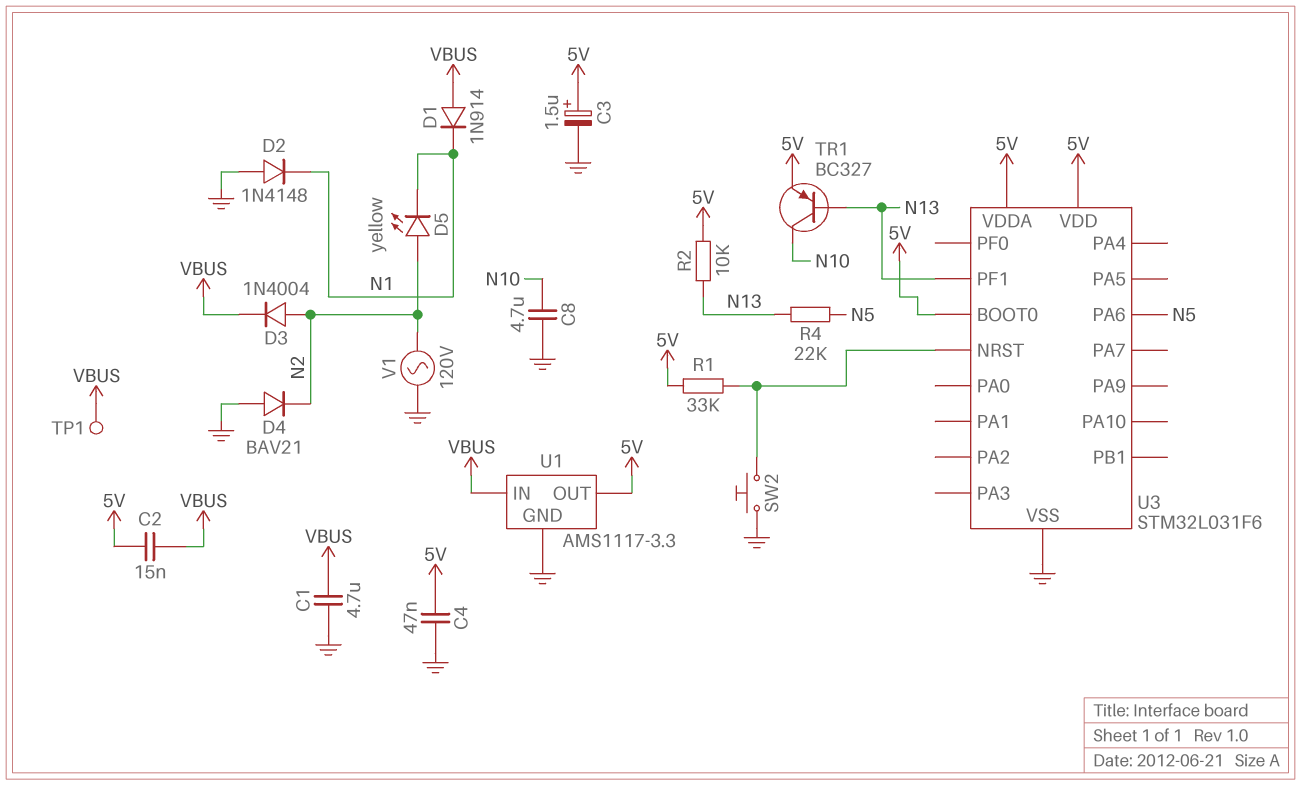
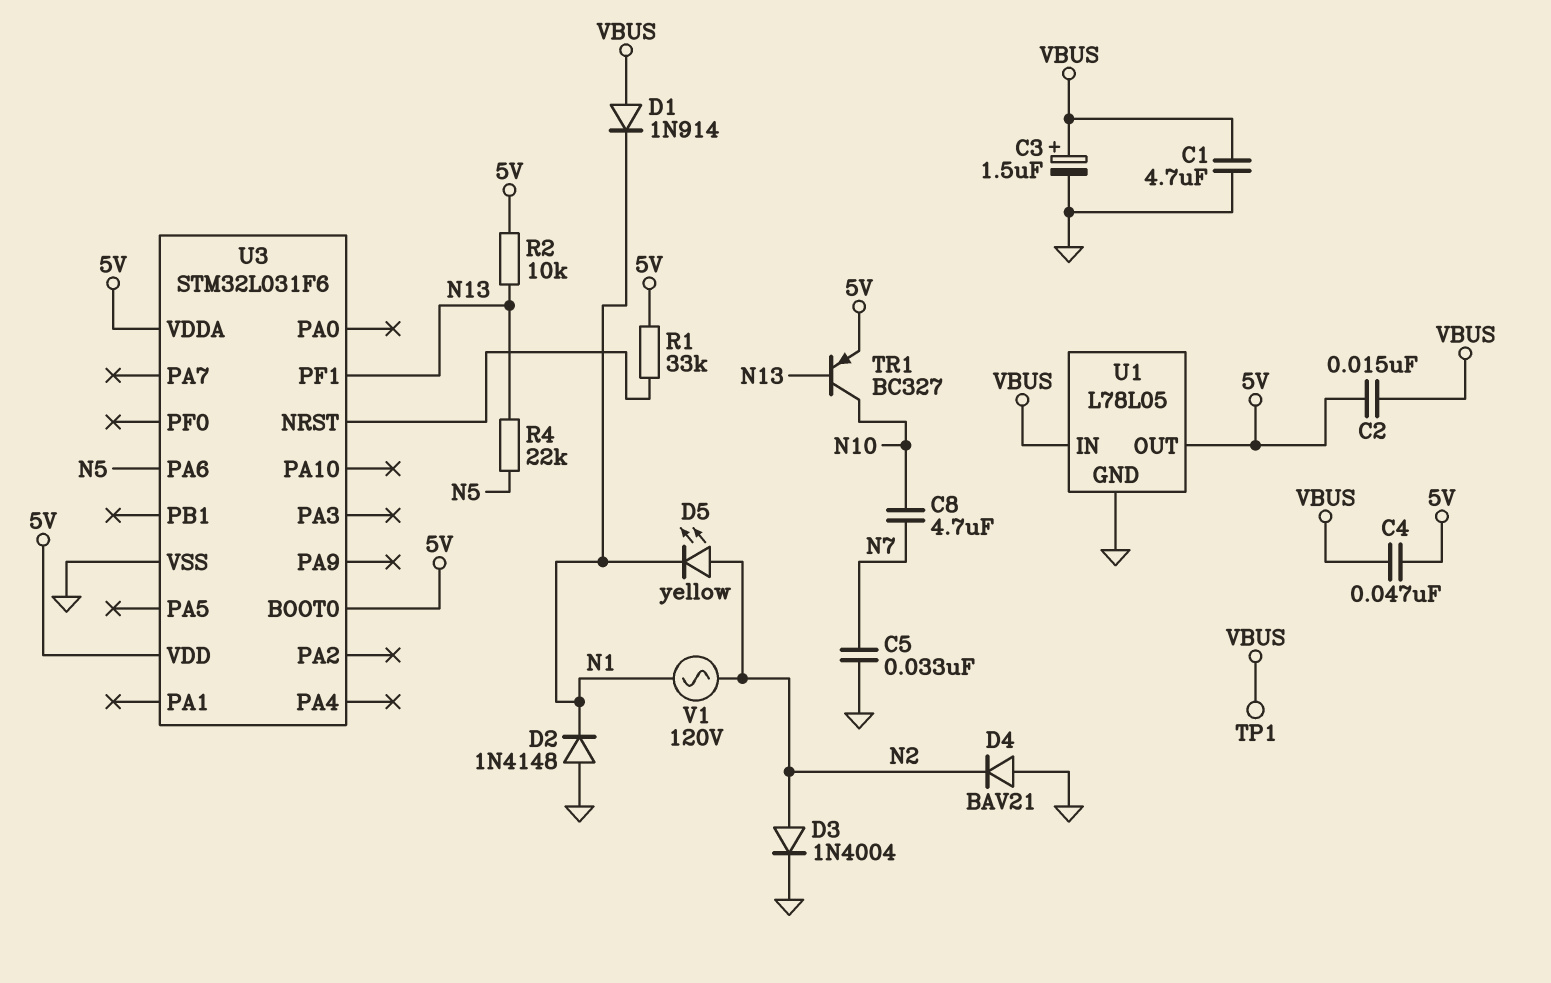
C3: 1.5uF (plus 5V, minus GND) -> 1.5uF (plus VBUS, minus GND)
C4: 47nF (5V, GND) -> 47nF (5V, VBUS)
C5: none -> 33nF (GND, N7)
C8: 4.7uF (GND, N10) -> 4.7uF (N7, N10)
D3: diode 1N4004 (A N2, K VBUS) -> diode 1N4004 (A N2, K GND)
SW2: button (GND, U3/NRST) -> none
U1: AMS1117-3.3 -> L78L05
V1: AC 120V (GND, N2) -> AC 120V (N1, N2)

